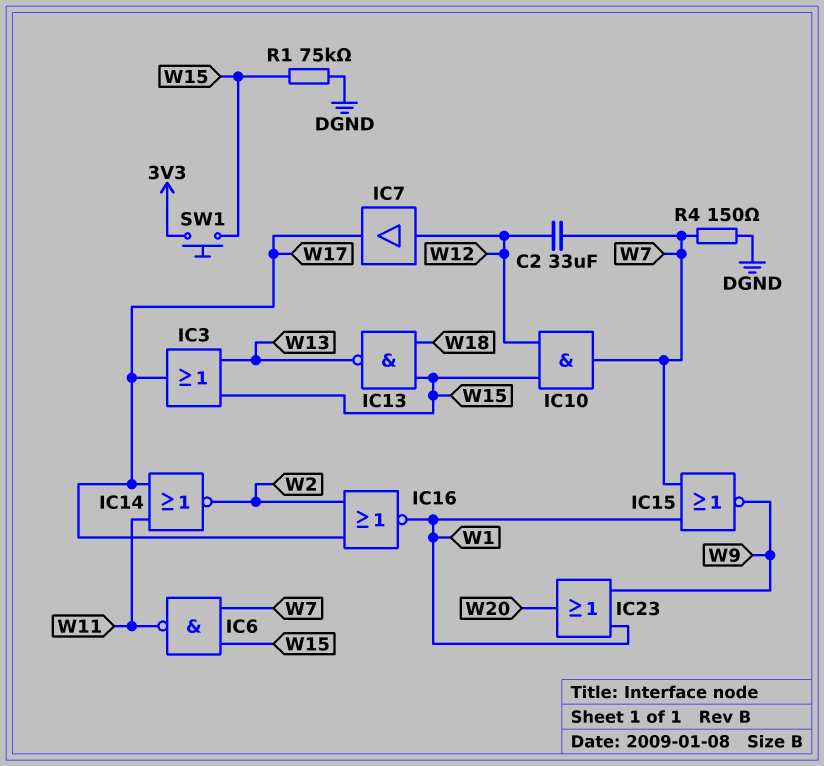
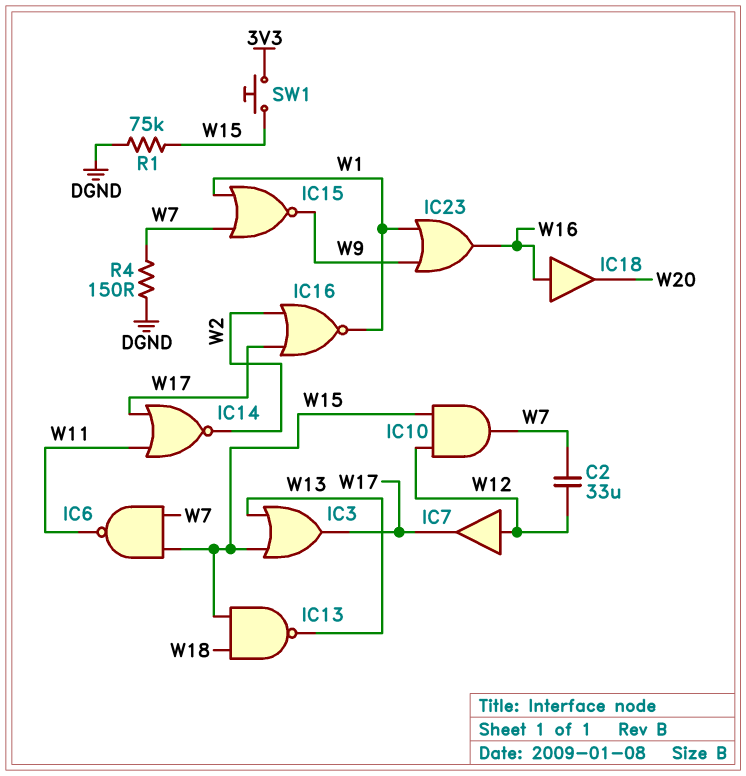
IC18: none -> buffer (in W16, out W20)
IC23: OR (in W1, in W9, out W20) -> OR (in W1, in W9, out W16)

